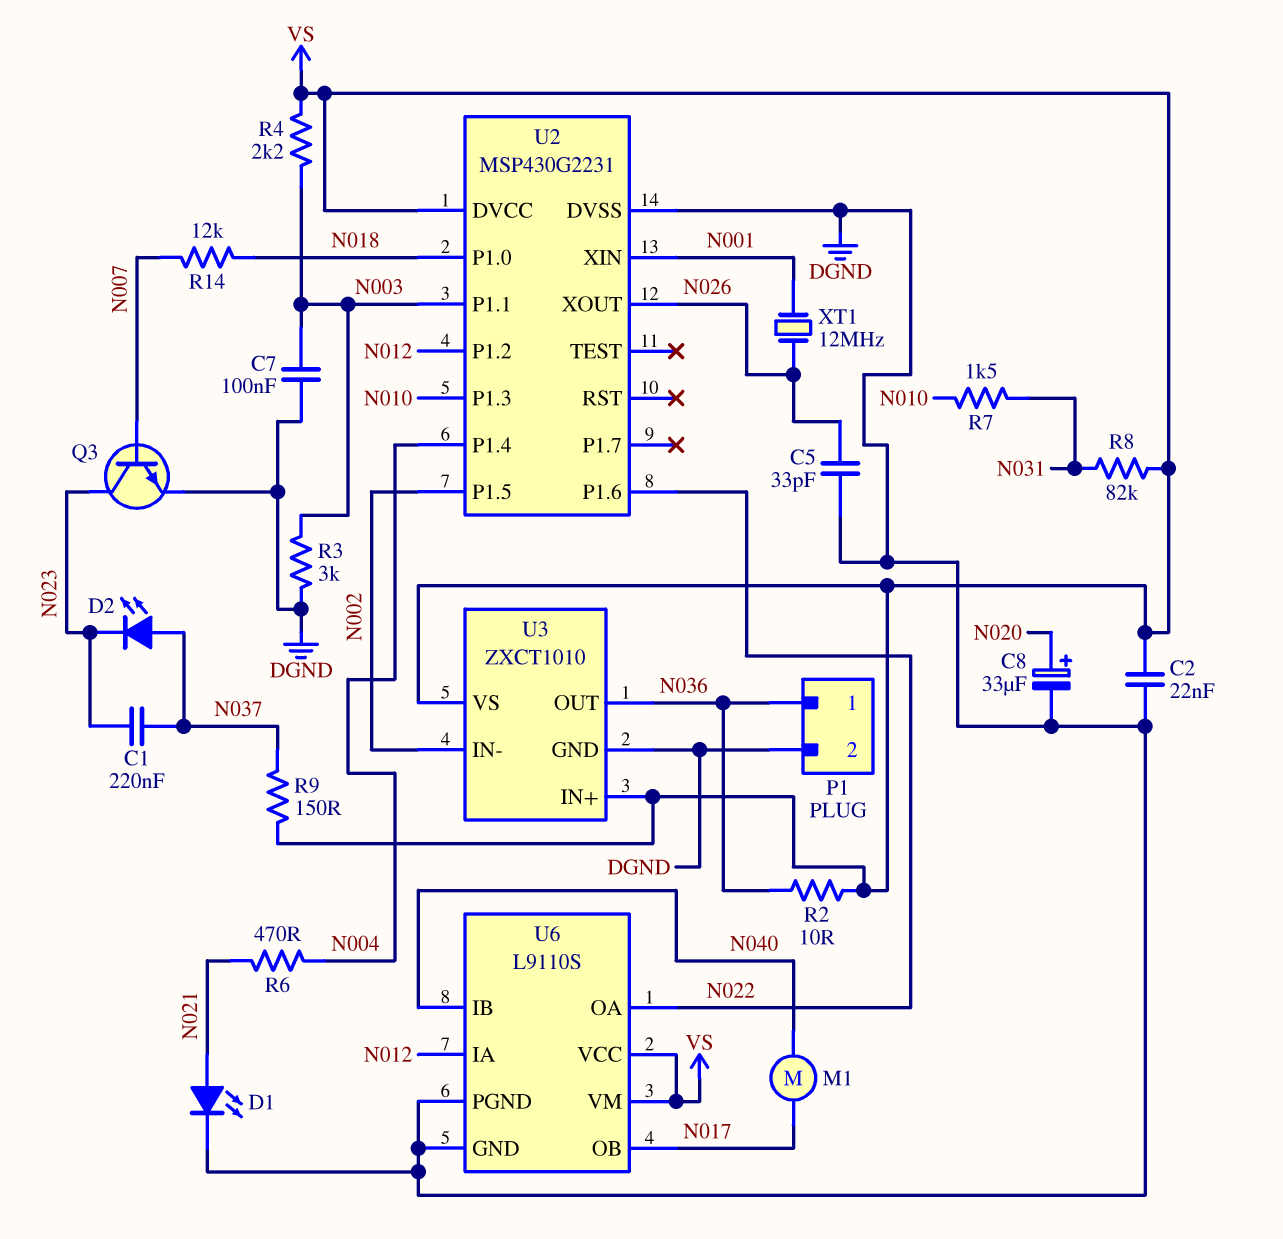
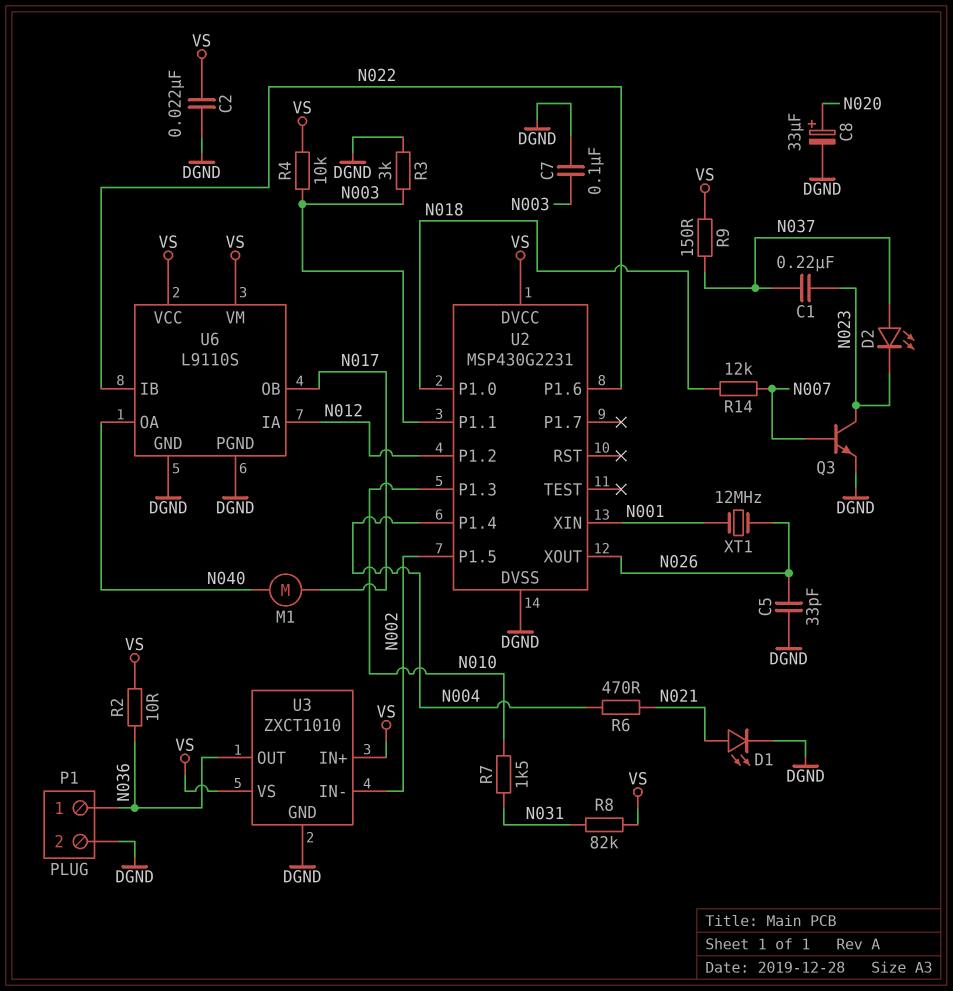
R4: 2.2k (N003, VS) -> 10k (N003, VS)
U6 pin IB: N040 -> N022
U6 pin OA: N022 -> N040

